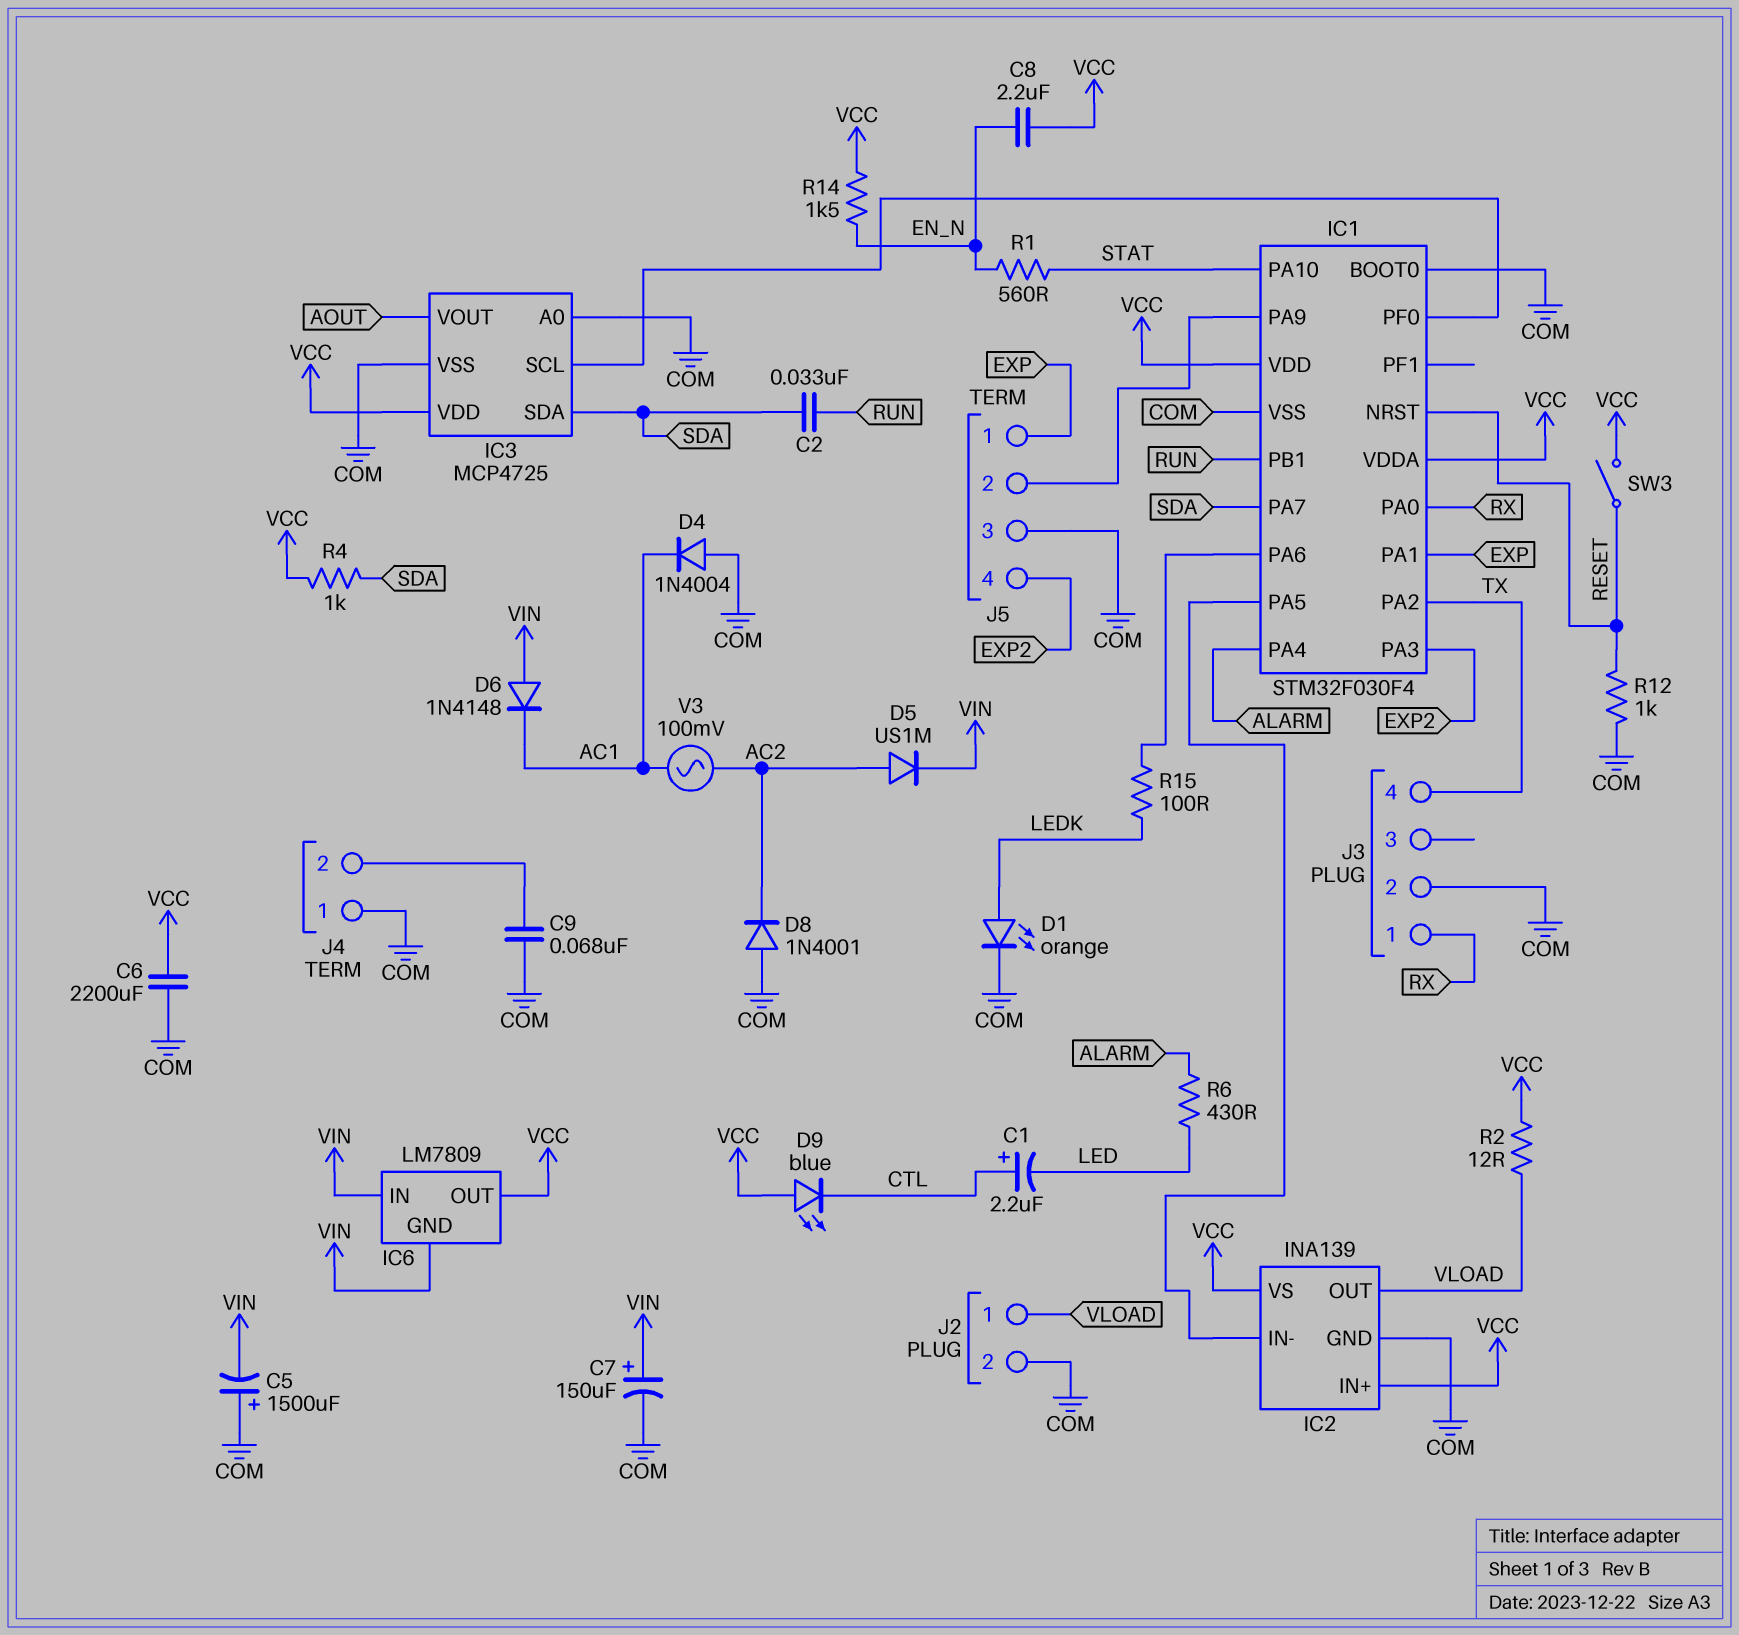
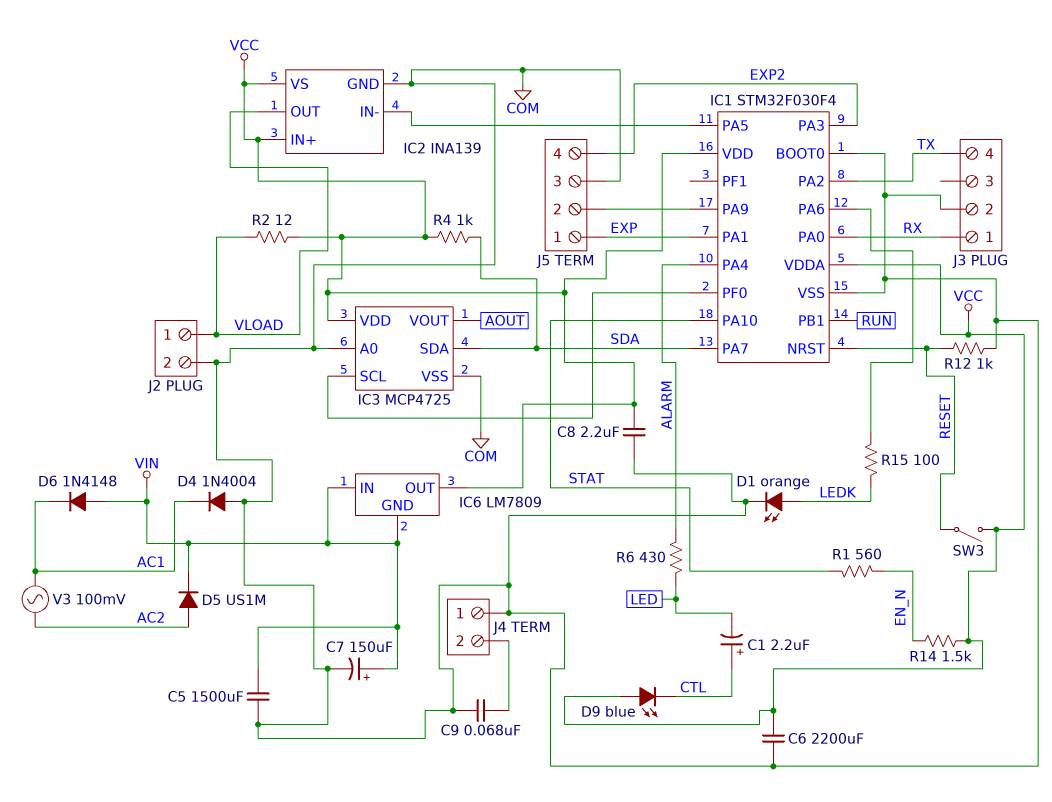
C2: 33nF (RUN, SDA) -> none
C5: 1500uF (plus COM, minus VIN) -> 1500uF (COM, VIN)
C8: 2.2uF (EN_N, VCC) -> 2.2uF (COM, VCC)
D8: diode 1N4001 (A COM, K AC2) -> none

